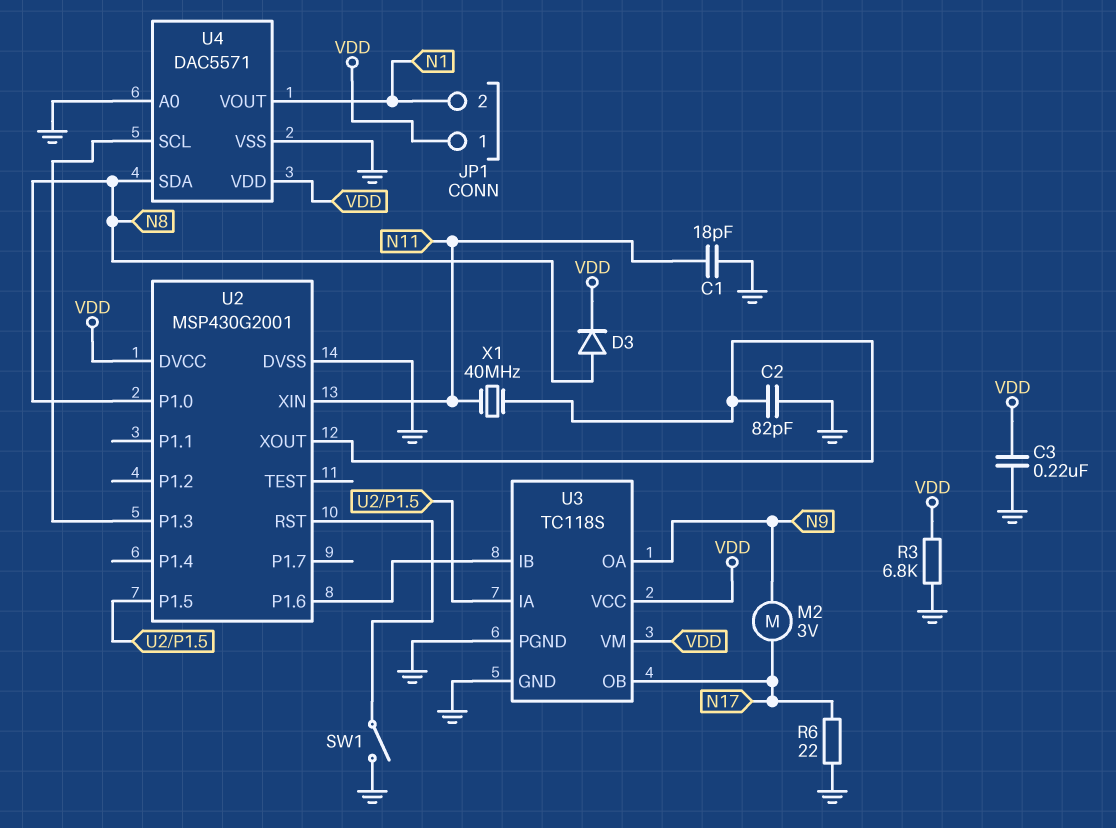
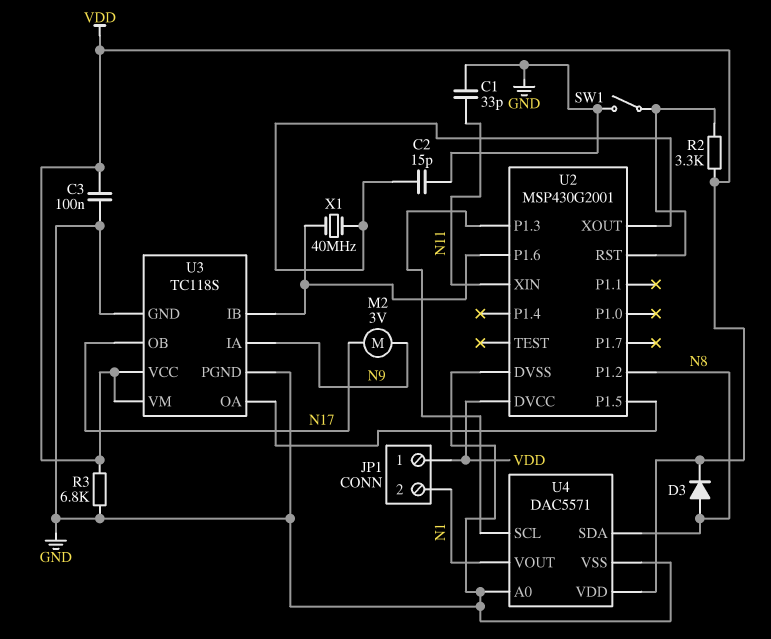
C1: 18pF (GND, N11) -> 33pF (GND, N11)
C2: 82pF (GND, U2/XOUT) -> 15pF (GND, U2/XOUT)
C3: 220nF (GND, VDD) -> 100nF (GND, VDD)
R2: none -> 3.3k (U2/RST, VDD)
R6: 22 (GND, N17) -> none
U2 pin P1.0: N8 -> none
U2 pin P1.2: none -> N8
U3 pin IA: U2/P1.5 -> N9
U3 pin OA: N9 -> U2/P1.5
X1: 40MHz (N11, U2/XOUT) -> 40MHz (U2/P1.6, U2/XOUT)

